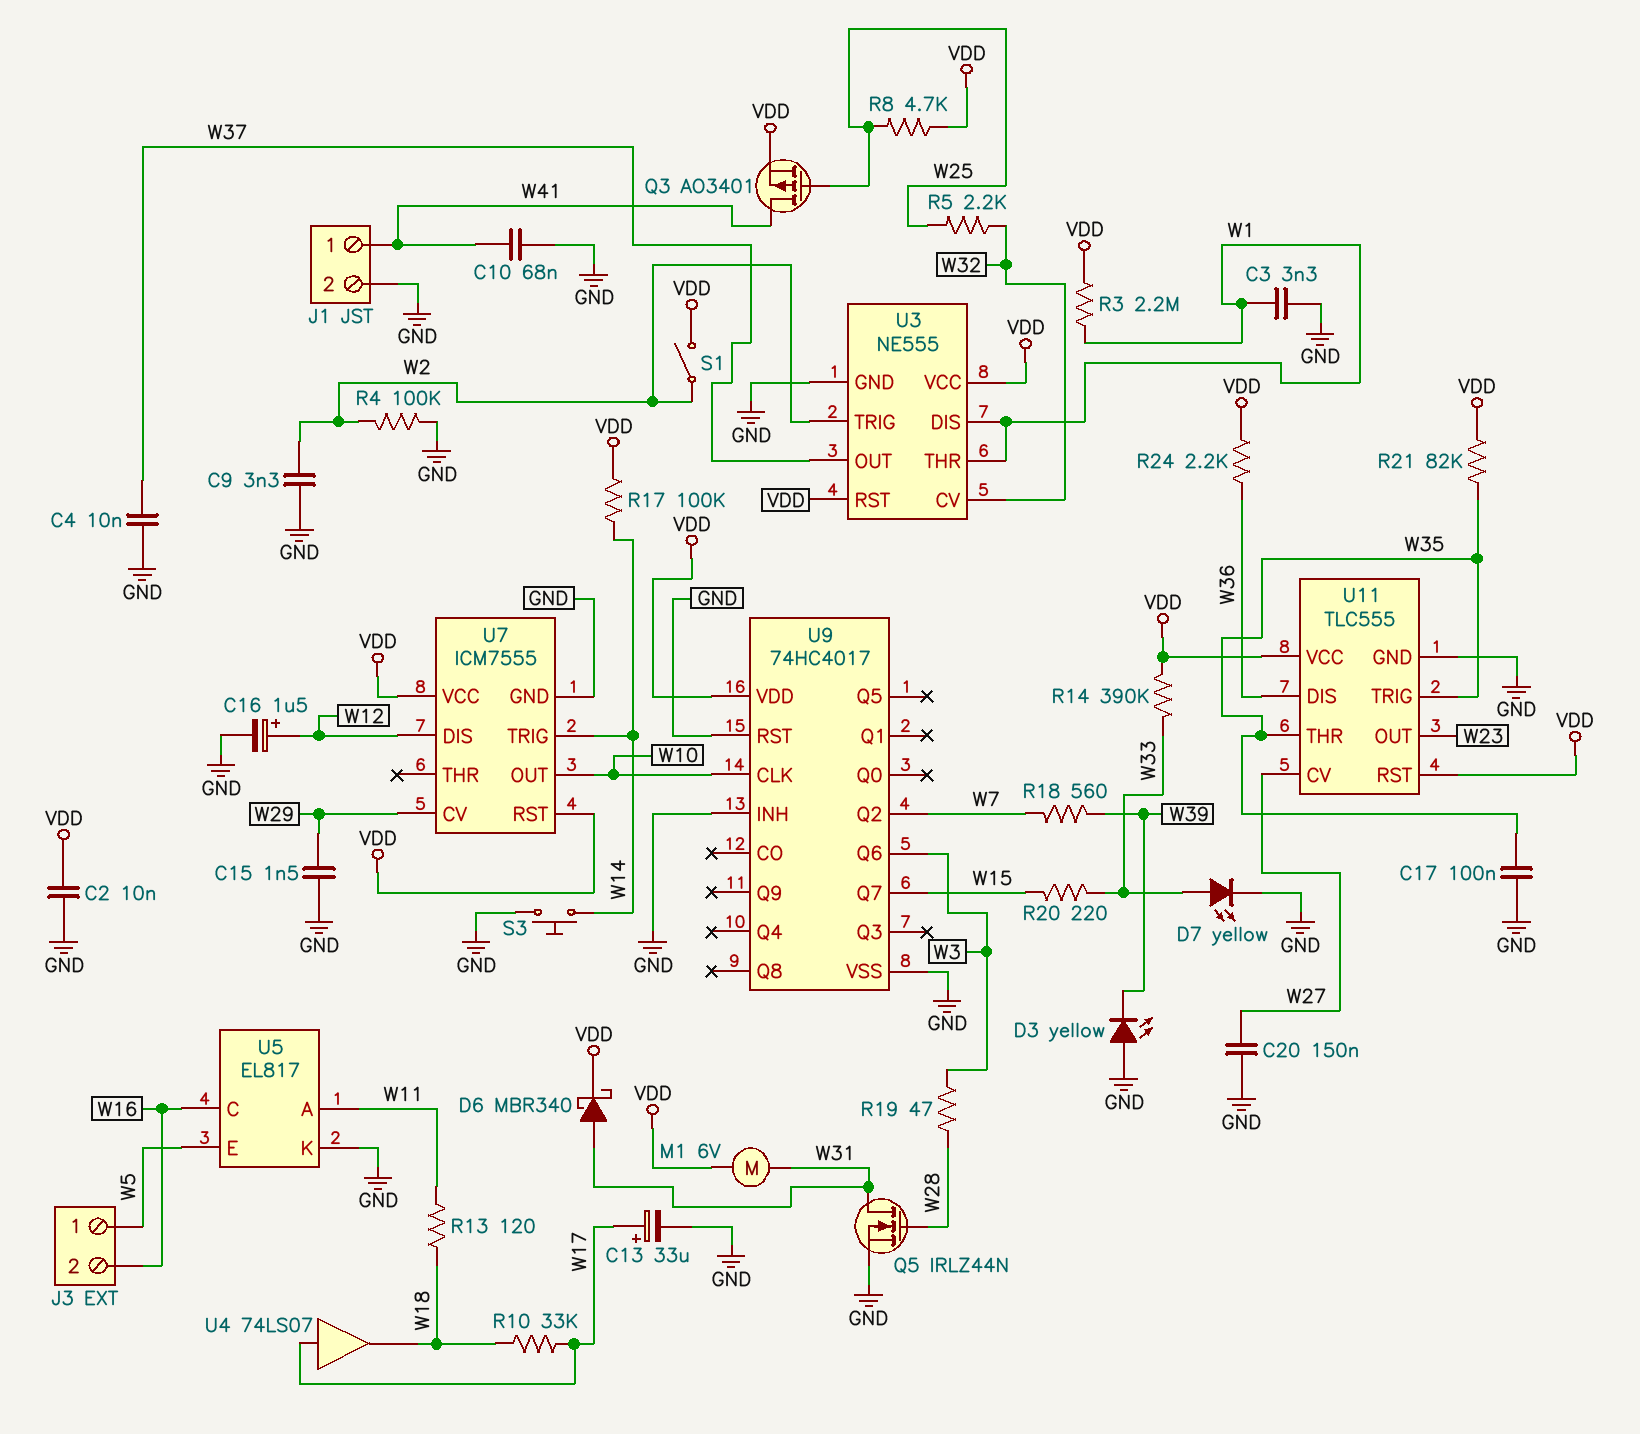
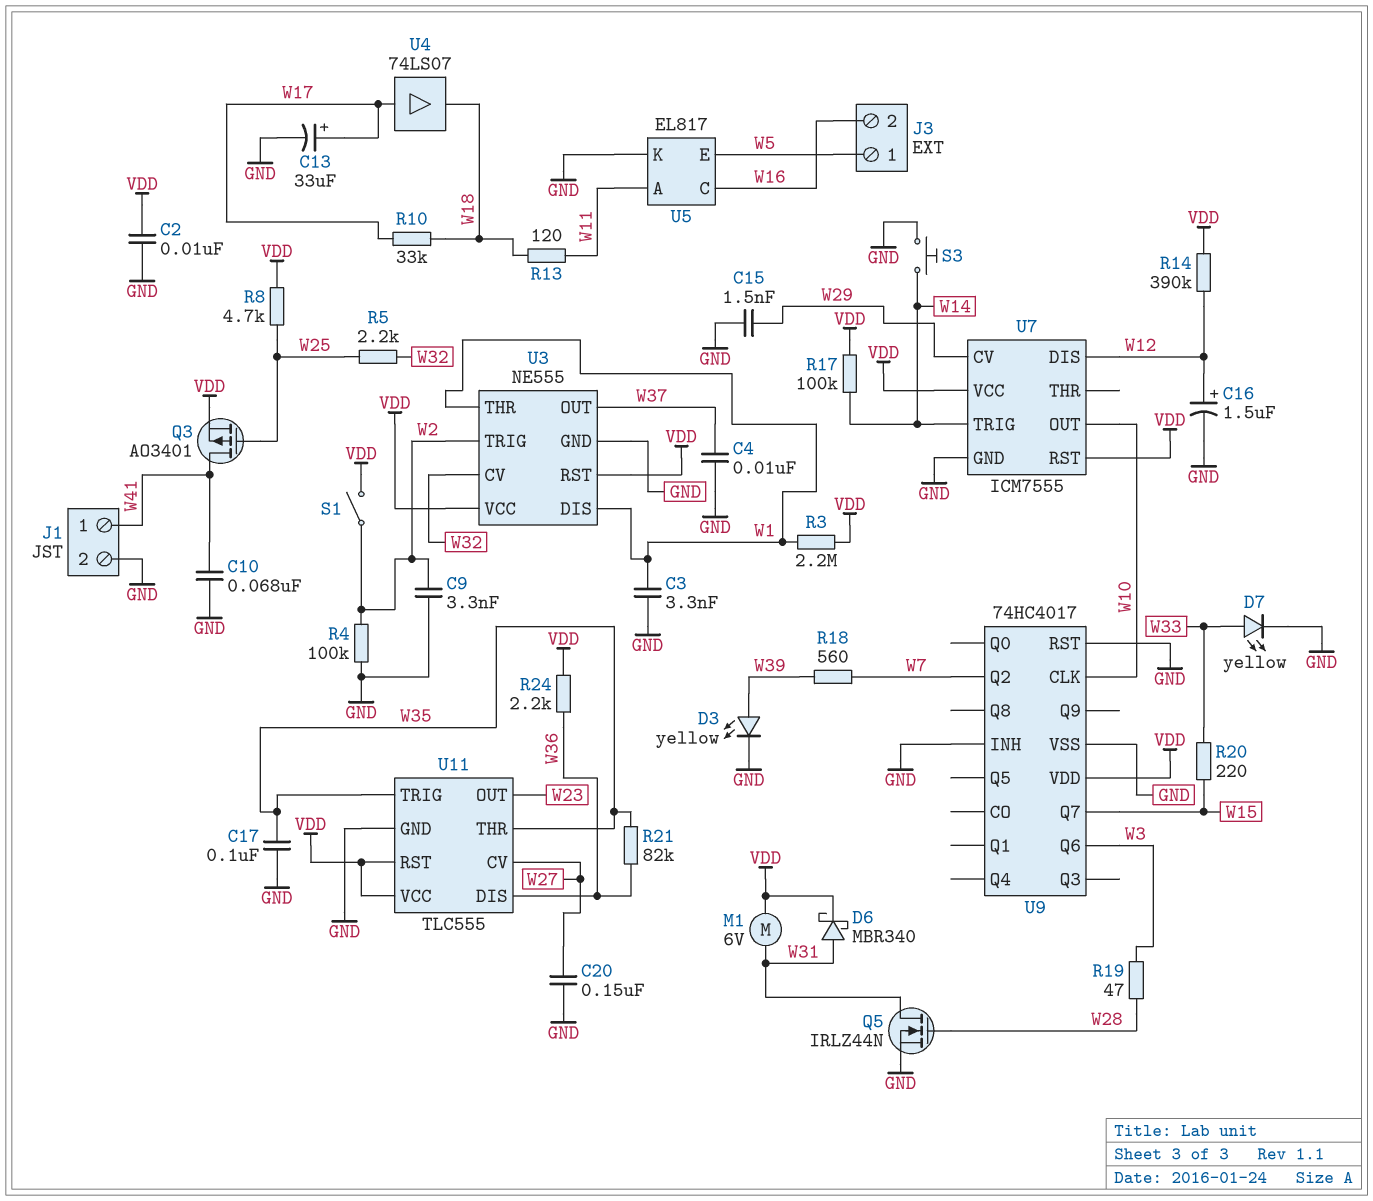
D3: LED yellow (A GND, K W39) -> LED yellow (A W39, K GND)
R14: 390k (VDD, W33) -> 390k (VDD, W12)
R21: 82k (VDD, W35) -> 82k (W35, W36)

